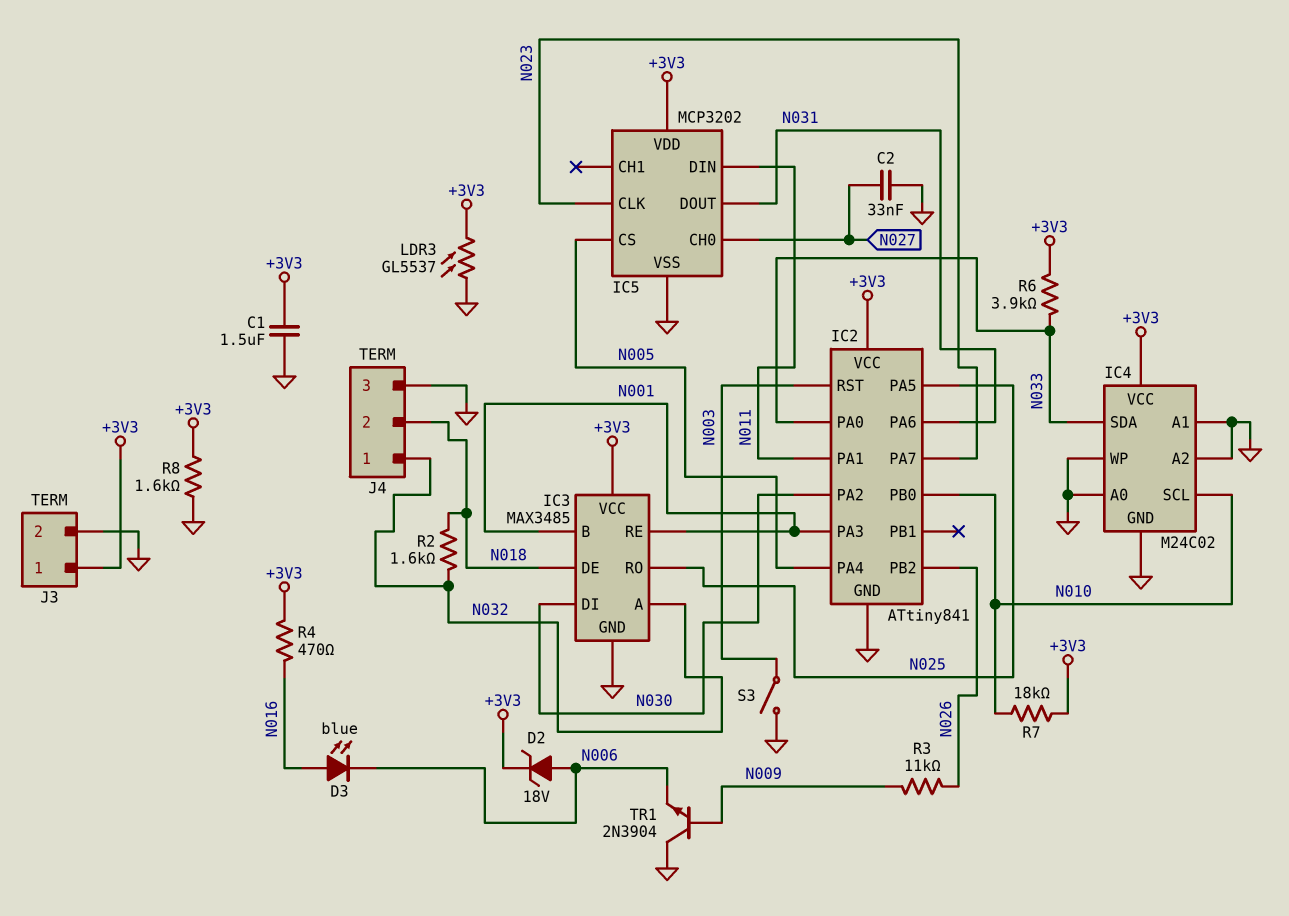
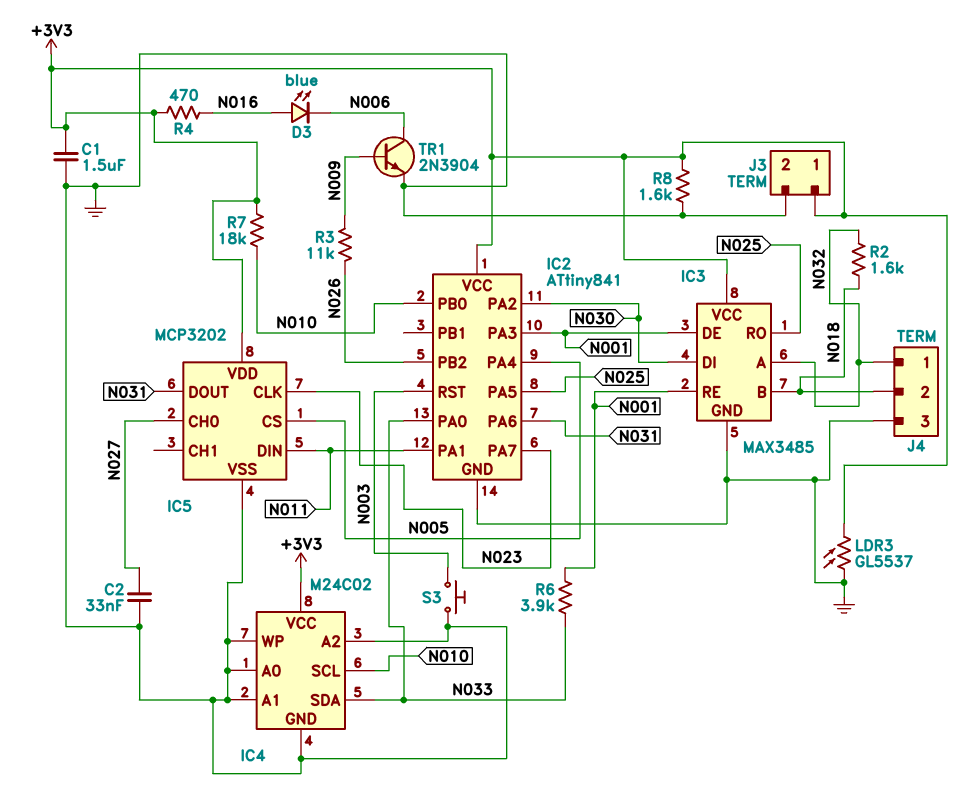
D2: zener 18V (A N006, K +3V3) -> none
IC3 pin B: N001 -> N018
IC3 pin DE: N018 -> N001
R6: 3.9k (+3V3, N033) -> 3.9k (N001, N033)
S3: switch (GND, N003) -> button (GND, N003)
TR1: NPN 2N3904 (B N009, C GND, E N006) -> NPN 2N3904 (B N009, C N006, E GND)

